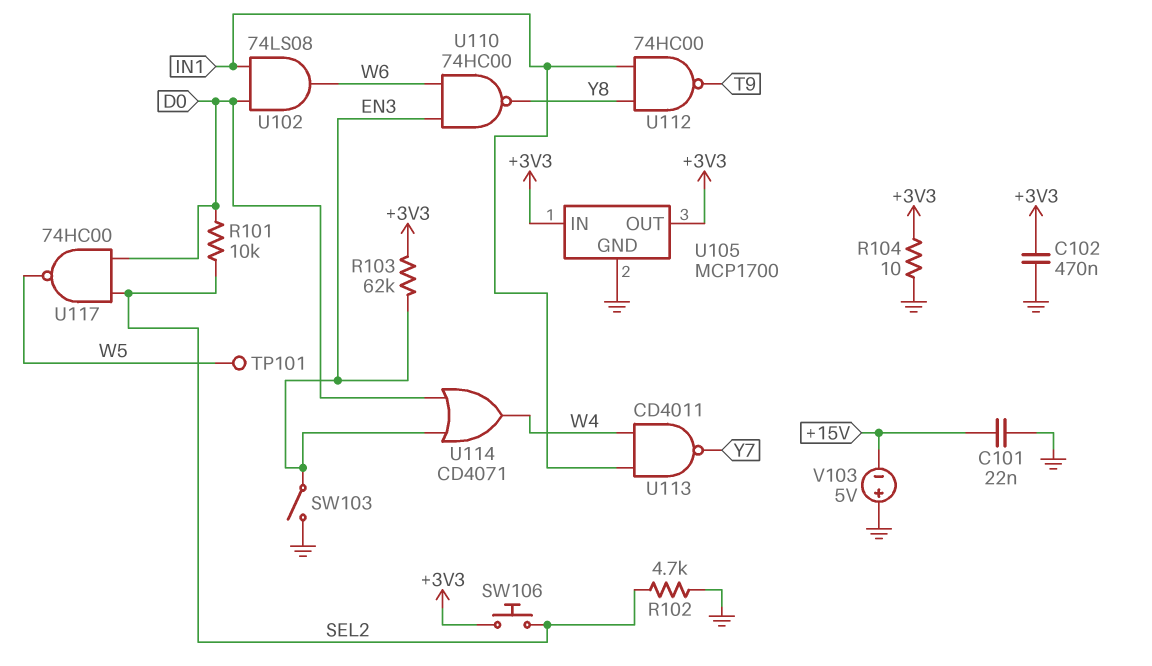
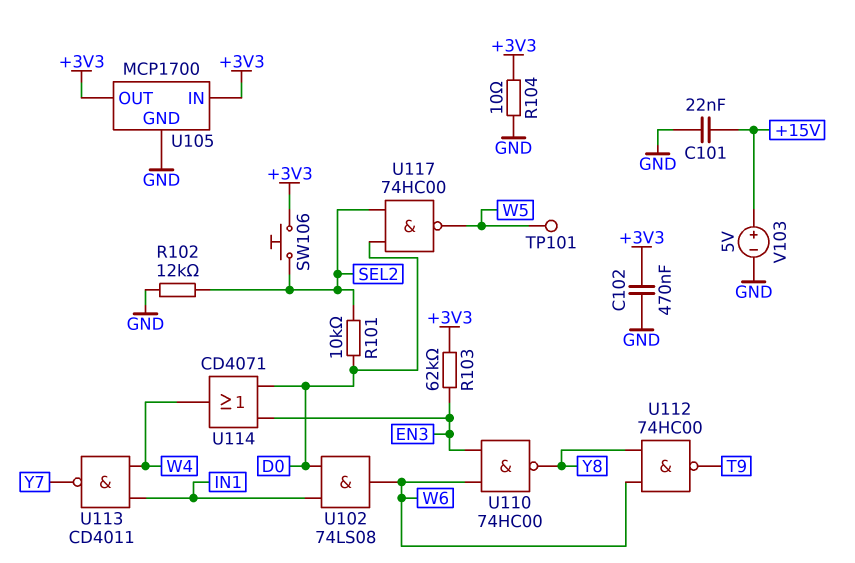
R102: 4.7k (GND, SEL2) -> 12k (GND, SEL2)
SW103: switch (EN3, GND) -> none
U112: NAND 74HC00 (in IN1, in Y8, out T9) -> NAND 74HC00 (in W6, in Y8, out T9)
V103: 5V (plus GND, minus +15V) -> 5V (plus +15V, minus GND)

